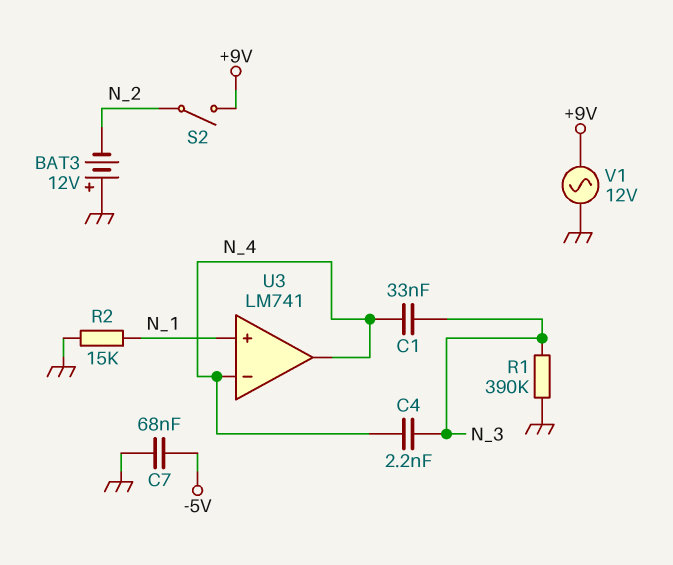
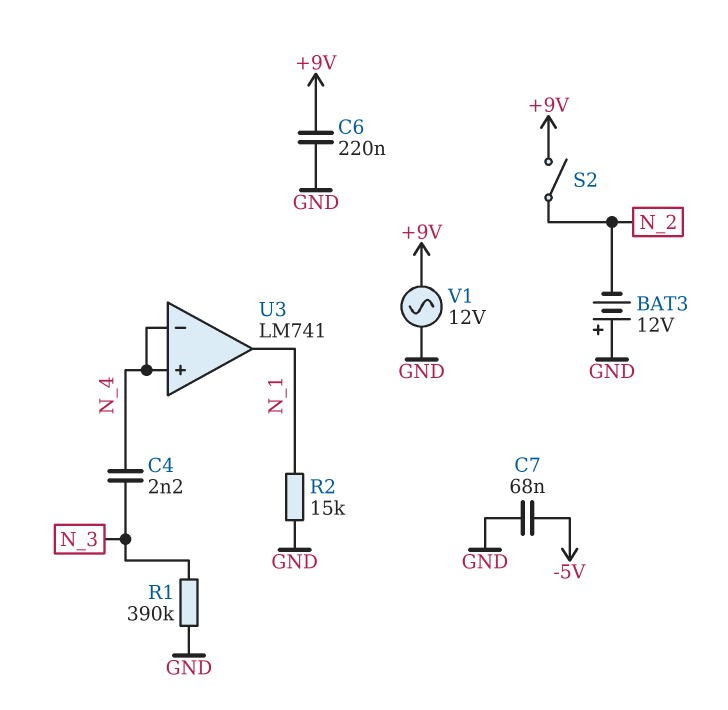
C1: 33nF (N_3, N_4) -> none
C6: none -> 220nF (+9V, GND)
U3 pin in+: N_1 -> N_4
U3 pin out: N_4 -> N_1

